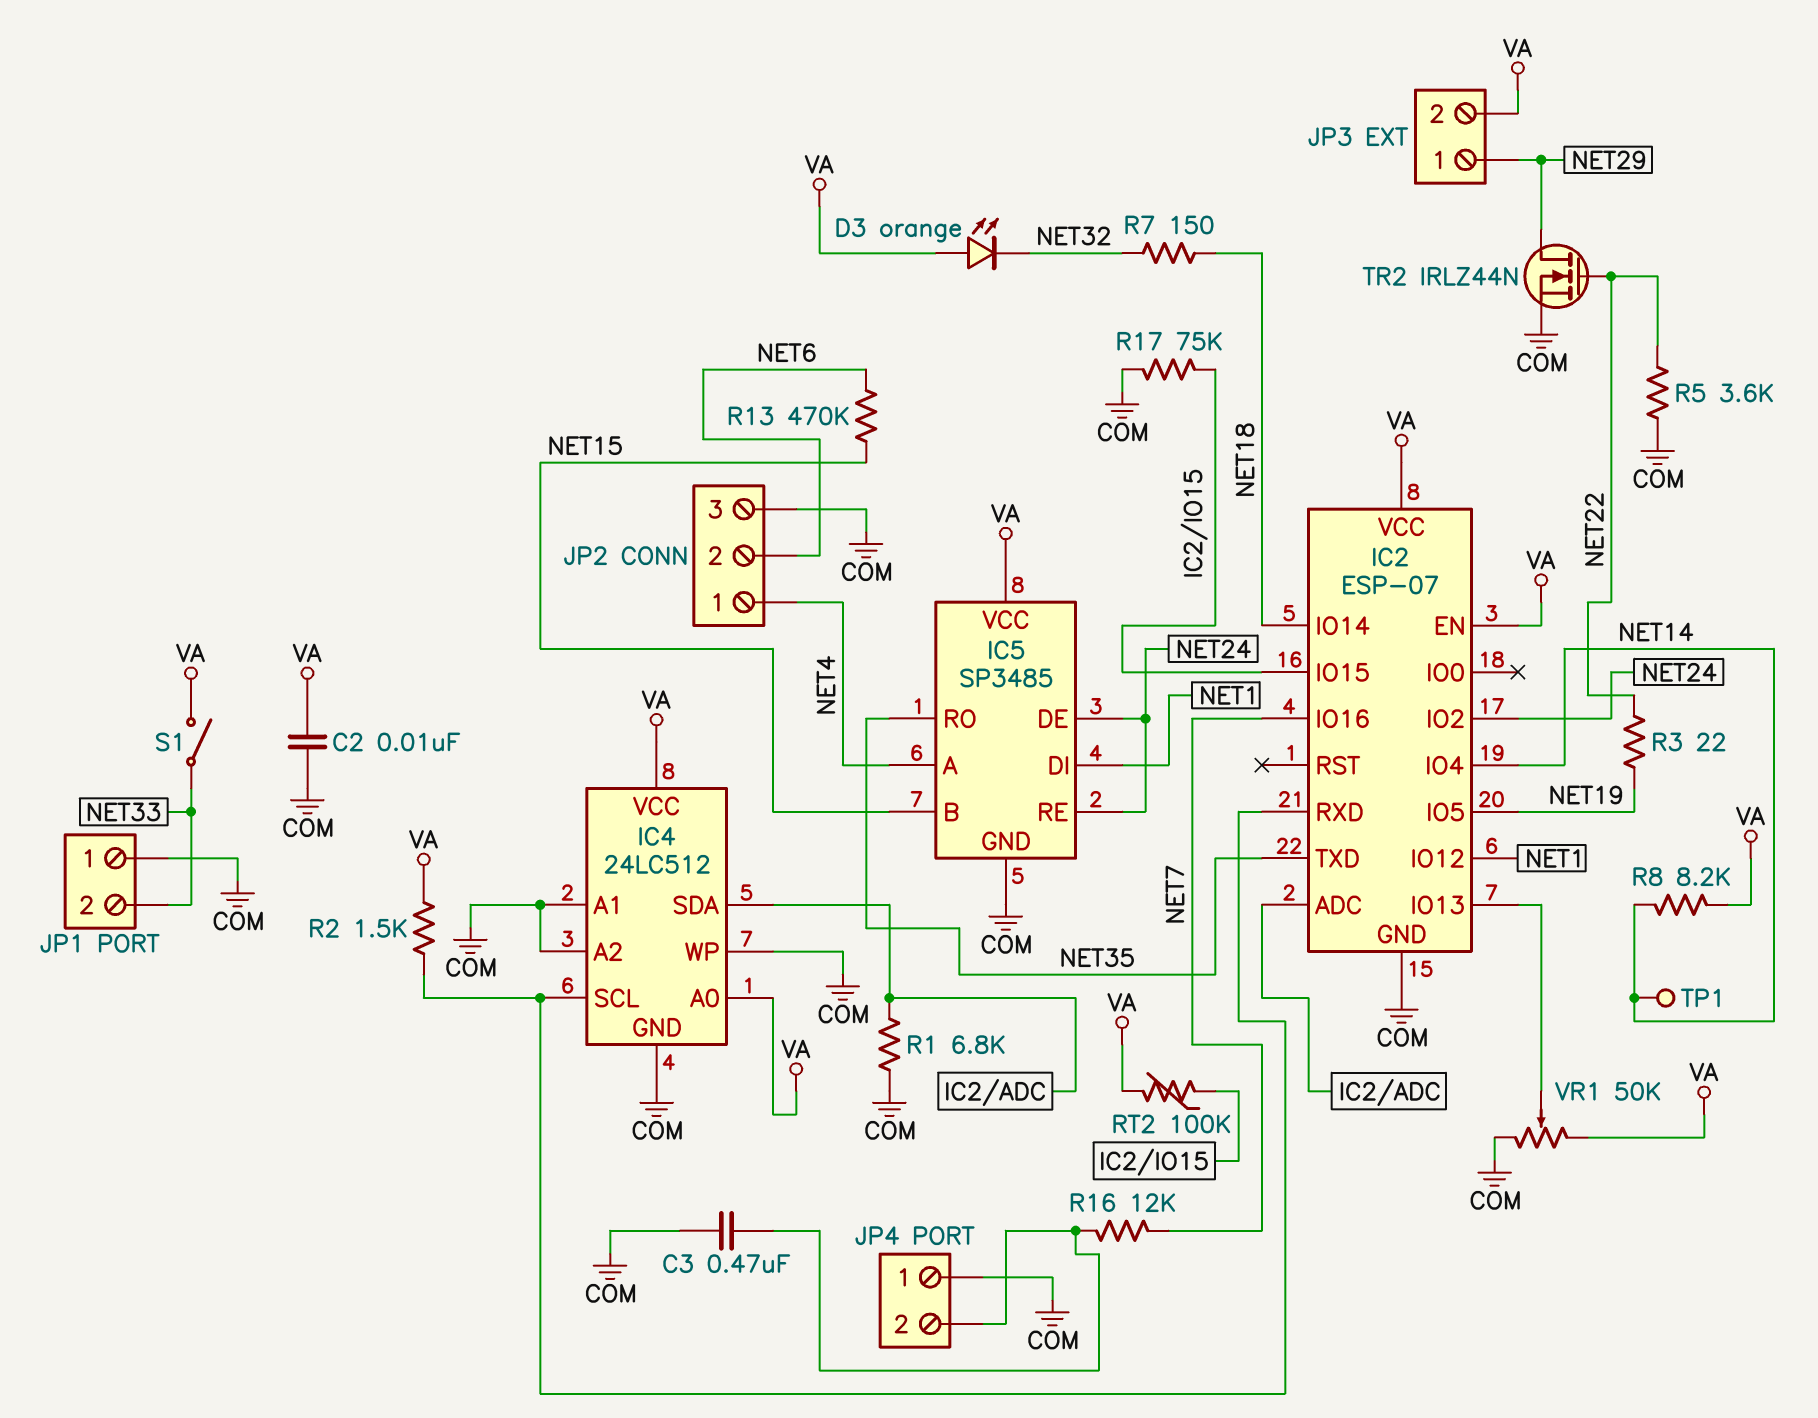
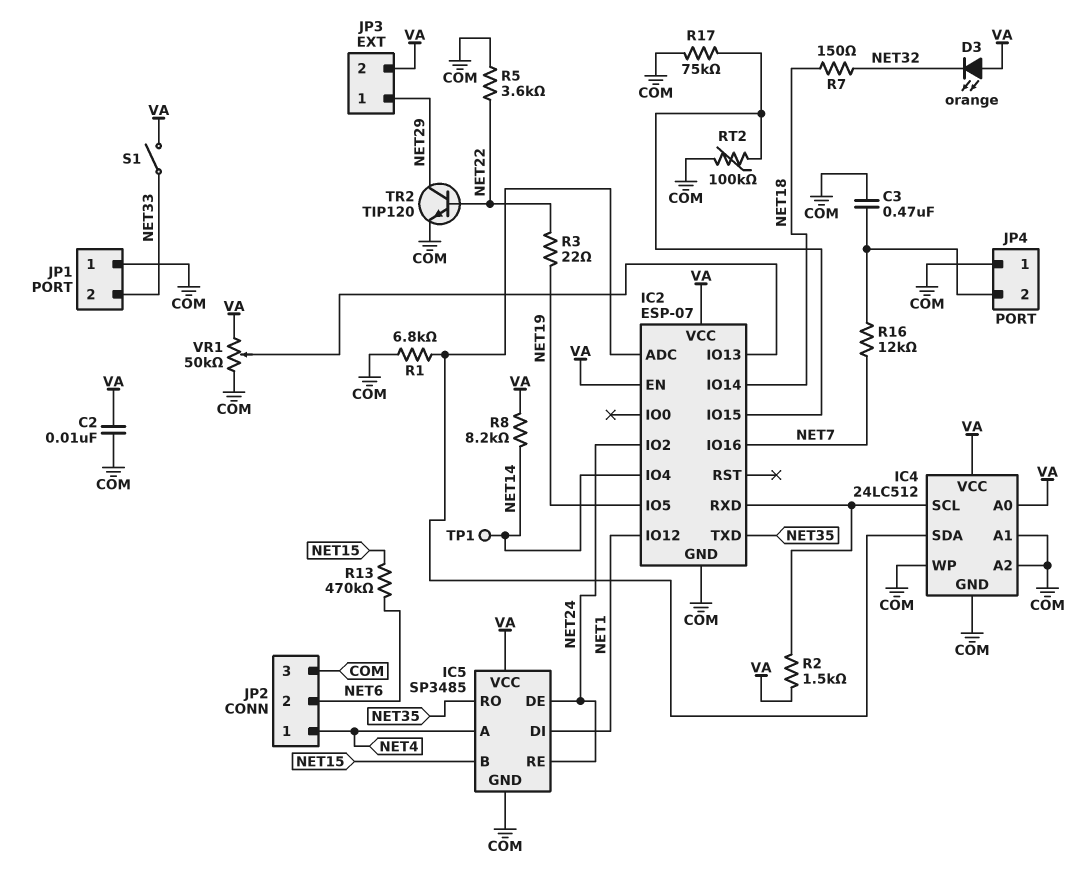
RT2: 100k (IC2/IO15, VA) -> 100k (COM, IC2/IO15)
TR2: NMOS IRLZ44N (G NET22, D NET29, S COM) -> NPN TIP120 (B NET22, C NET29, E COM)

